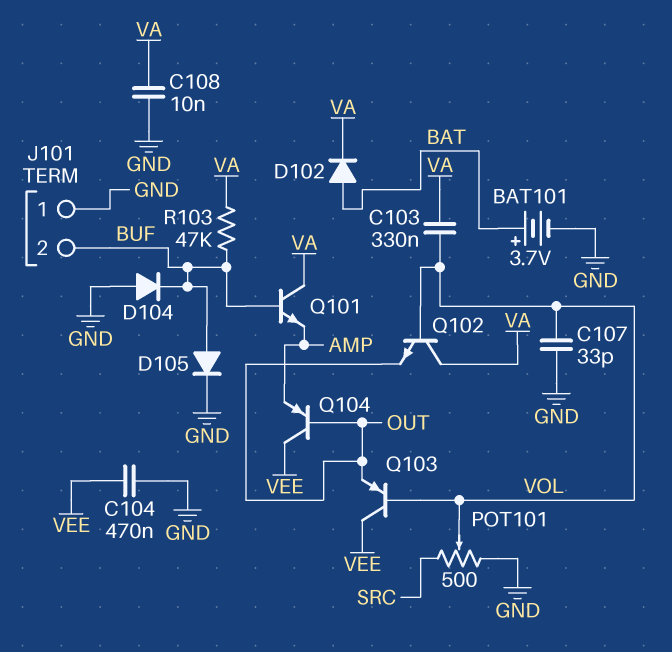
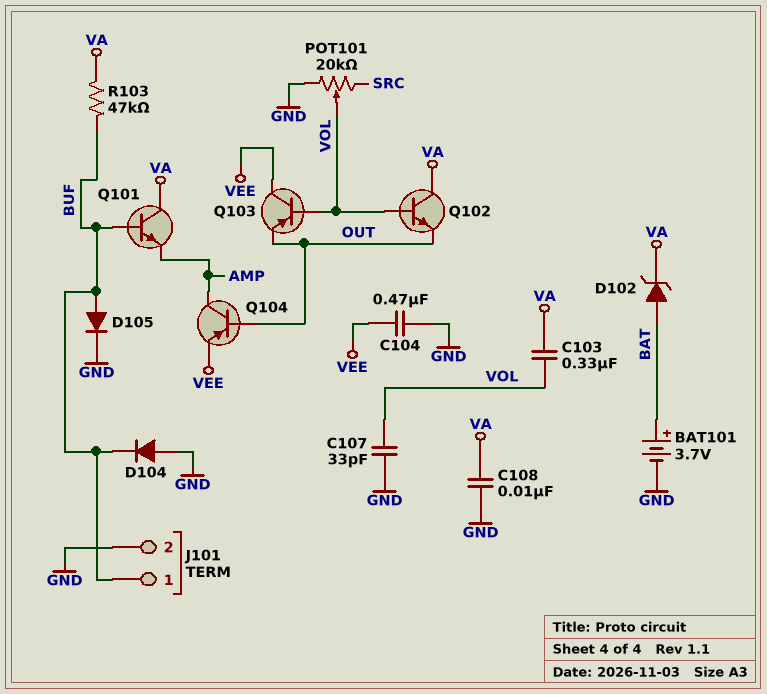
D102: diode (A BAT, K VA) -> zener (A BAT, K VA)
J101 pin 1: GND -> BUF
J101 pin 2: BUF -> GND
POT101: 500 (GND, SRC, wiper VOL) -> 20k (GND, SRC, wiper VOL)
Q104: PNP (B OUT, C VEE, E AMP) -> PNP (B OUT, C AMP, E VEE)

